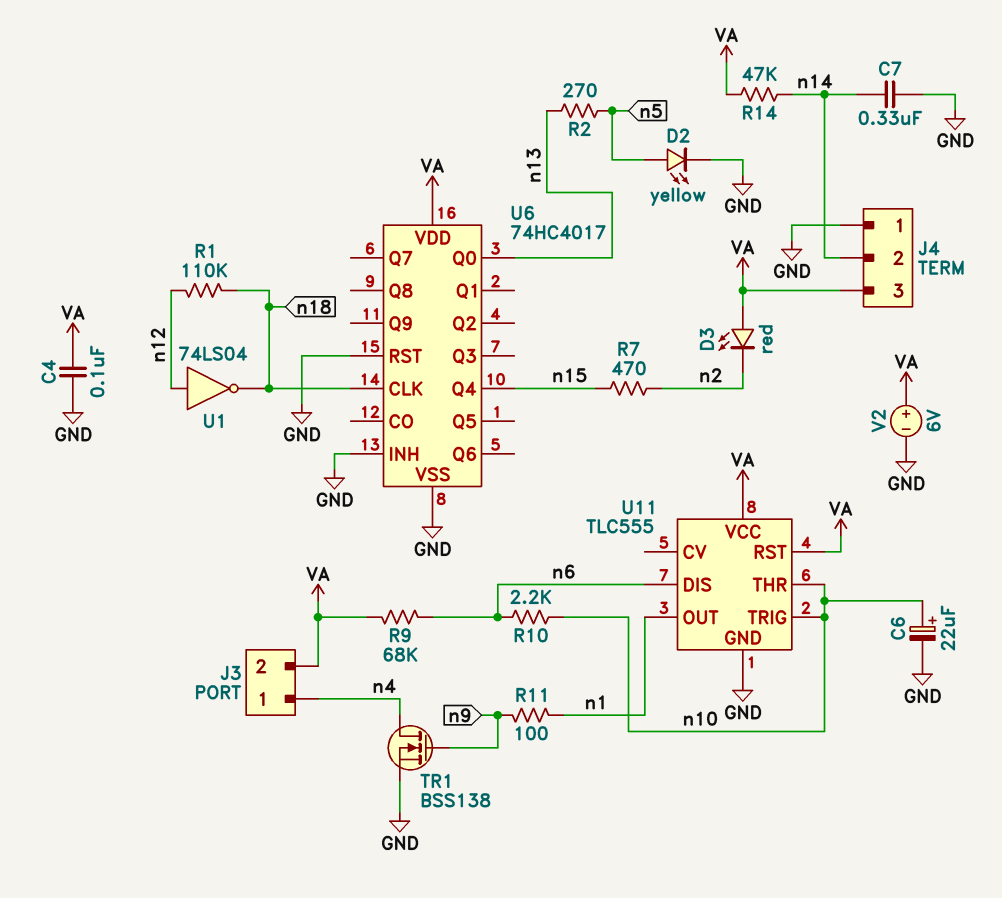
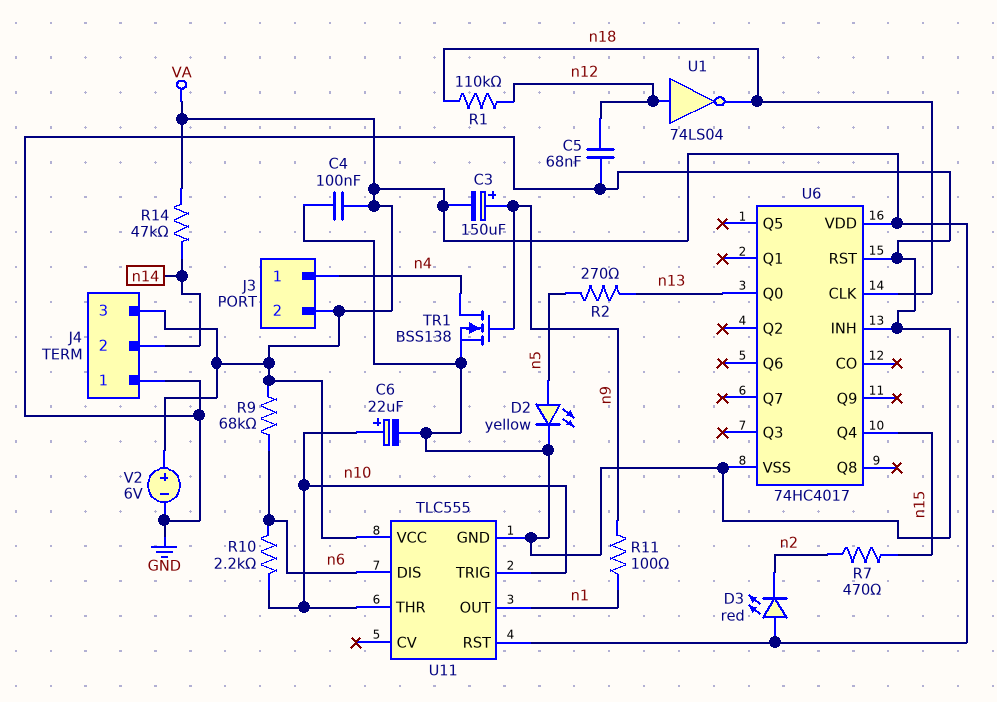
C3: none -> 150uF (plus n9, minus VA)
C5: none -> 68nF (GND, n12)
C7: 330nF (GND, n14) -> none

